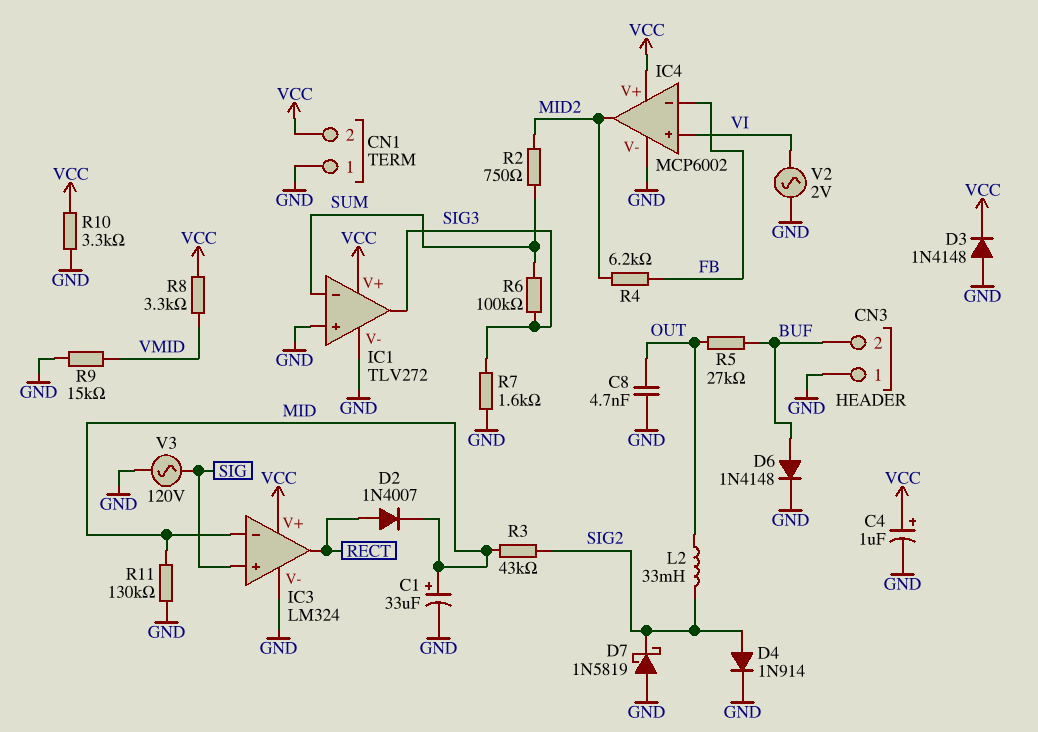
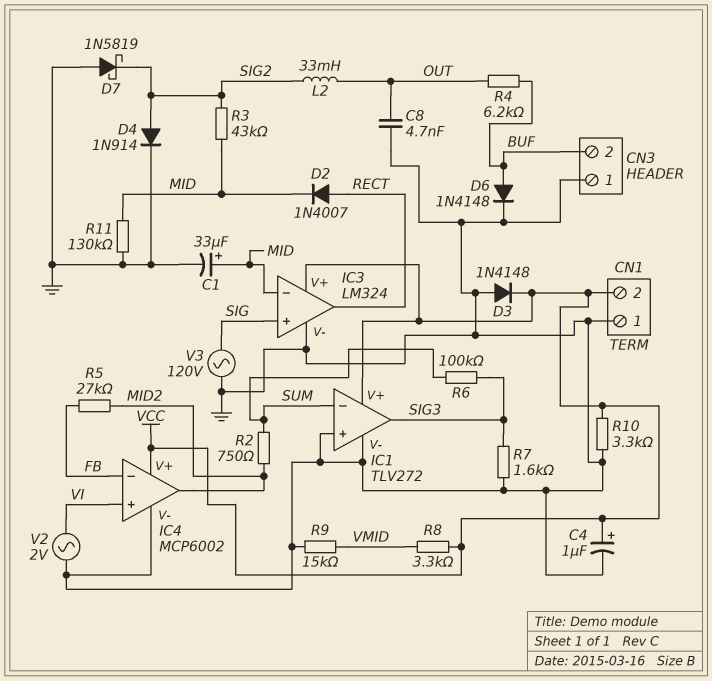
R4: 6.2k (FB, MID2) -> 6.2k (BUF, OUT)
R5: 27k (BUF, OUT) -> 27k (FB, MID2)

